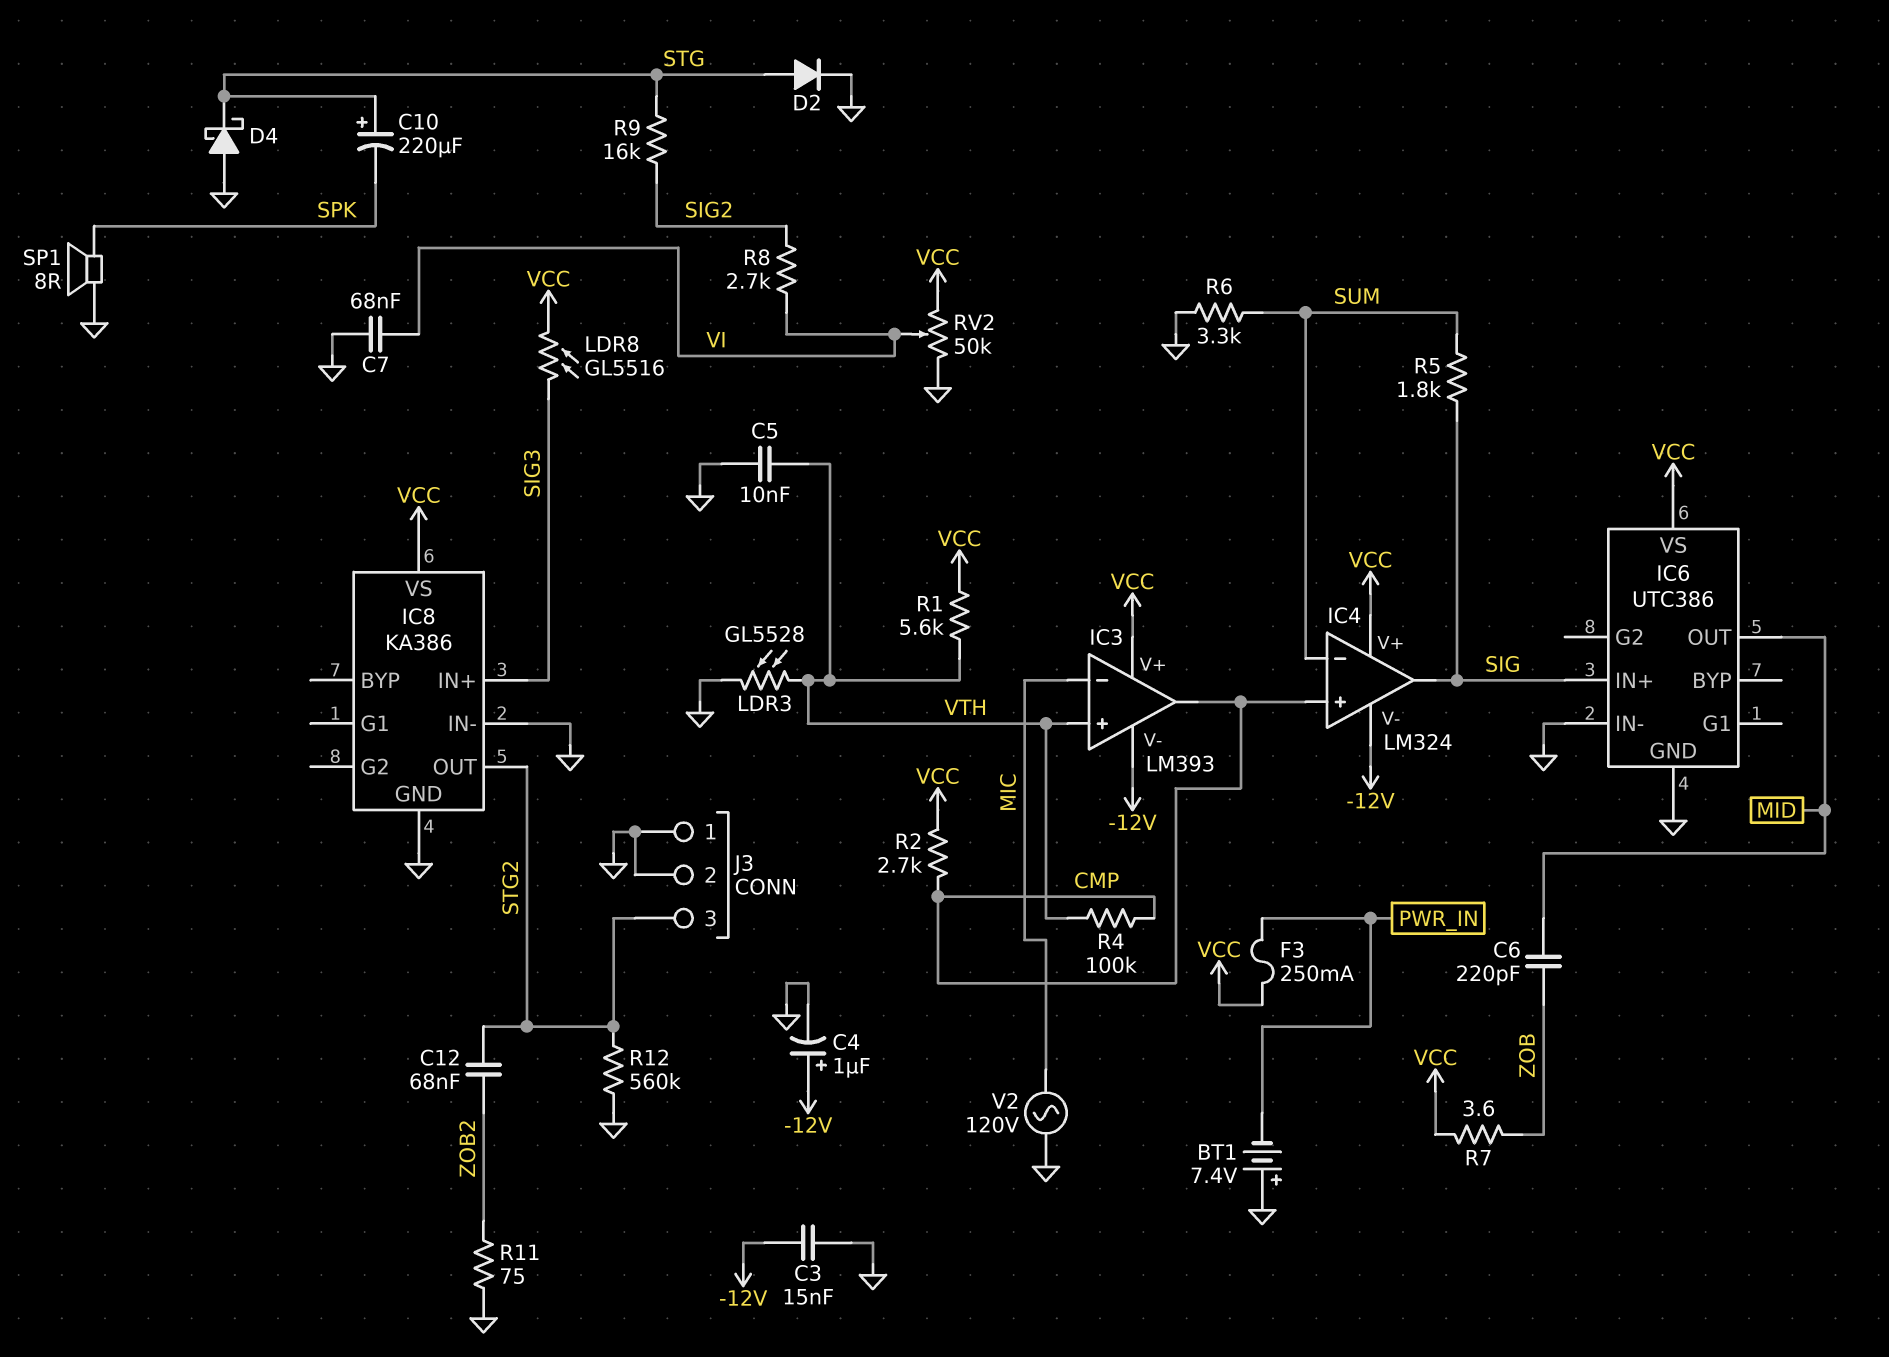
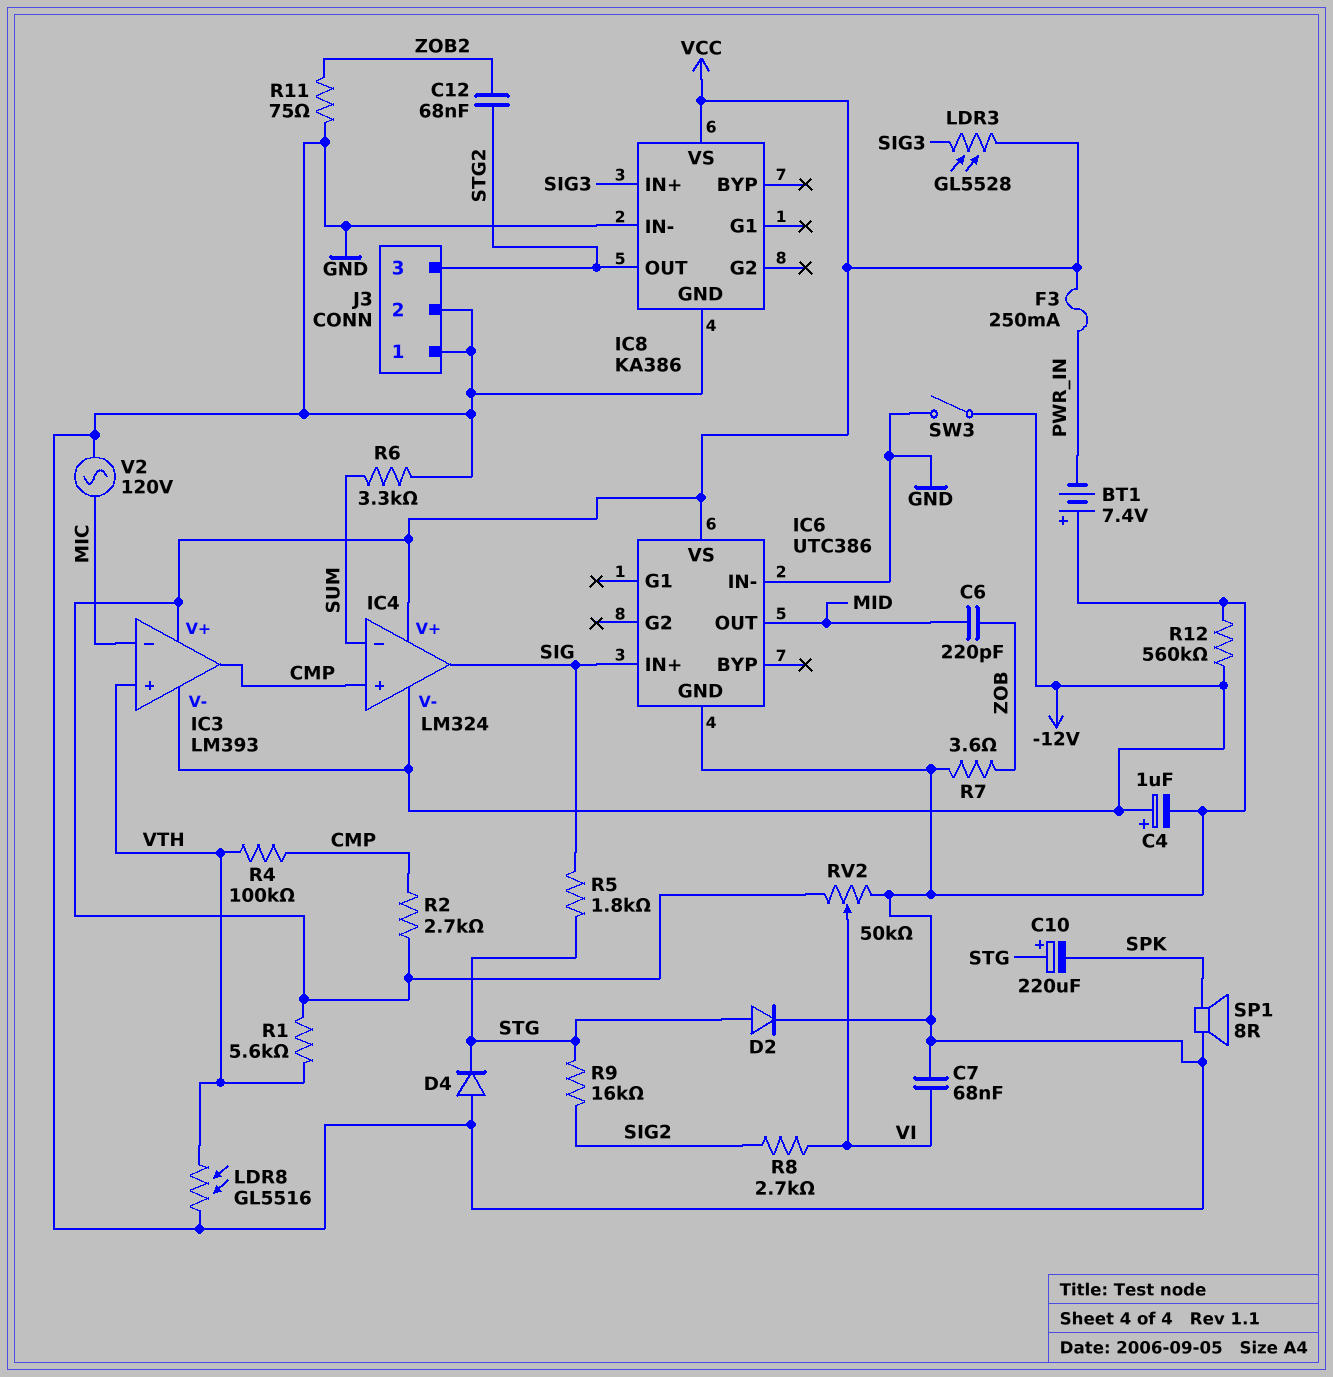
C3: 15nF (-12V, GND) -> none
C5: 10nF (GND, VTH) -> none
D4: schottky (A GND, K STG) -> diode (A GND, K STG)
LDR3: GL5528 (GND, VTH) -> GL5528 (SIG3, VCC)
LDR8: GL5516 (SIG3, VCC) -> GL5516 (GND, VTH)
R5: 1.8k (SIG, SUM) -> 1.8k (SIG, STG)
R7: 3.6 (VCC, ZOB) -> 3.6 (GND, ZOB)
R12: 560k (GND, STG2) -> 560k (-12V, GND)
SW3: none -> switch (-12V, GND)

